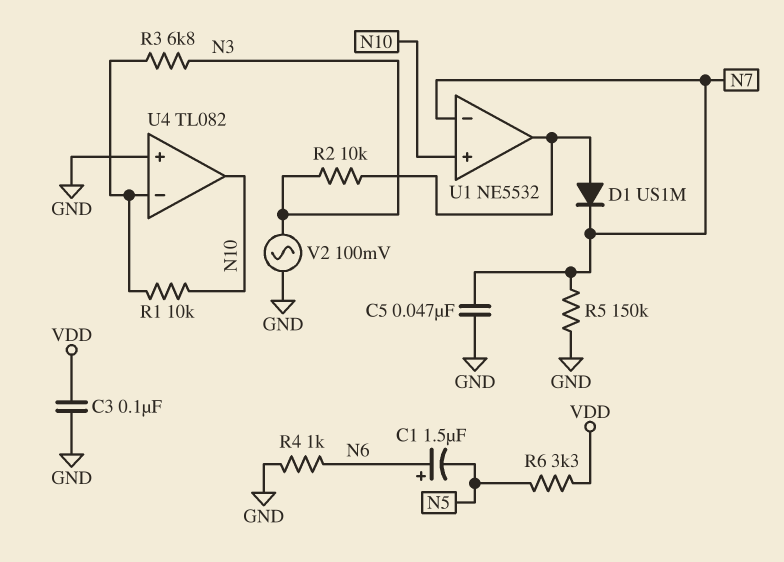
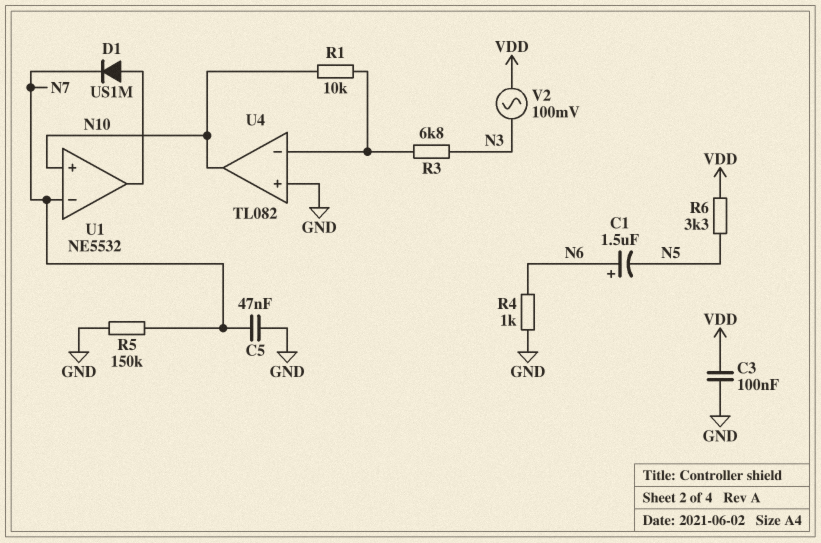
R2: 10k (N3, U1/out) -> none
V2: AC 100mV (GND, N3) -> AC 100mV (N3, VDD)

